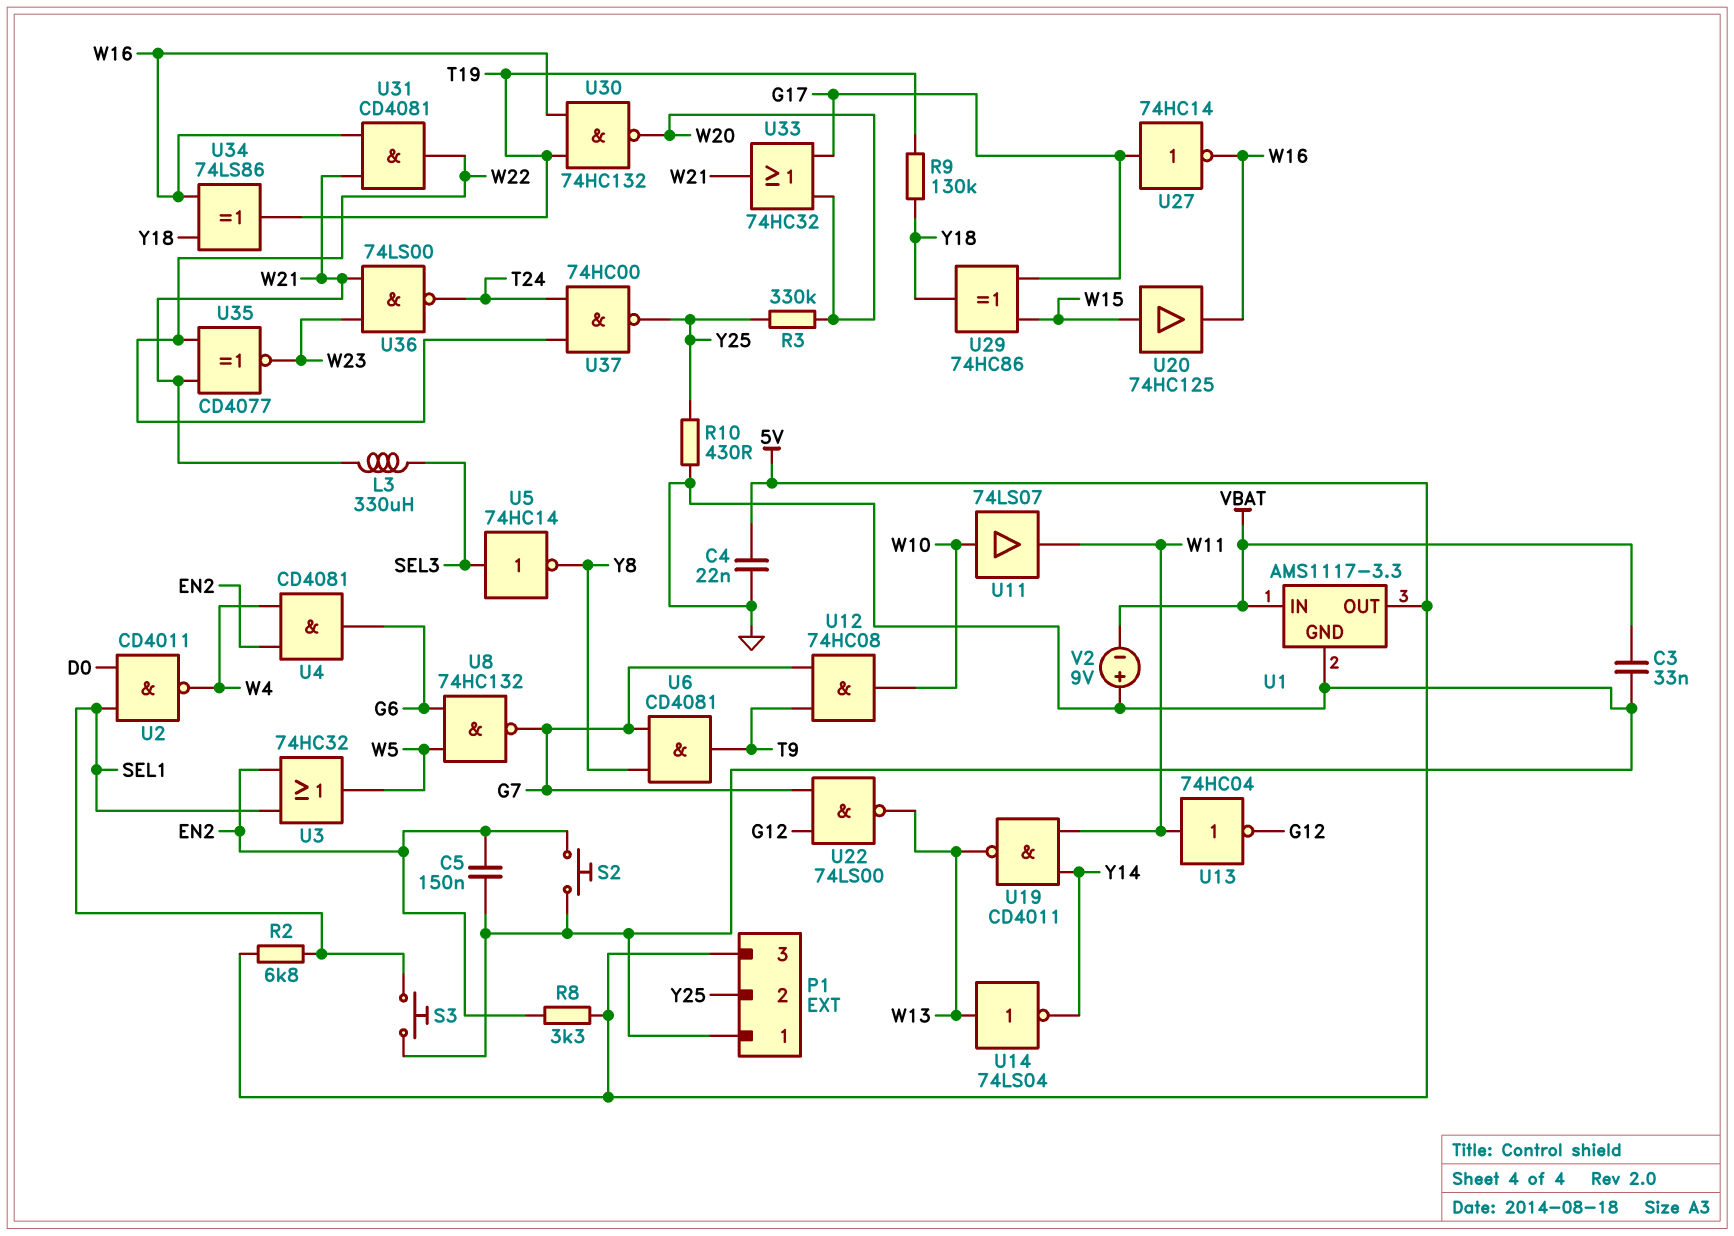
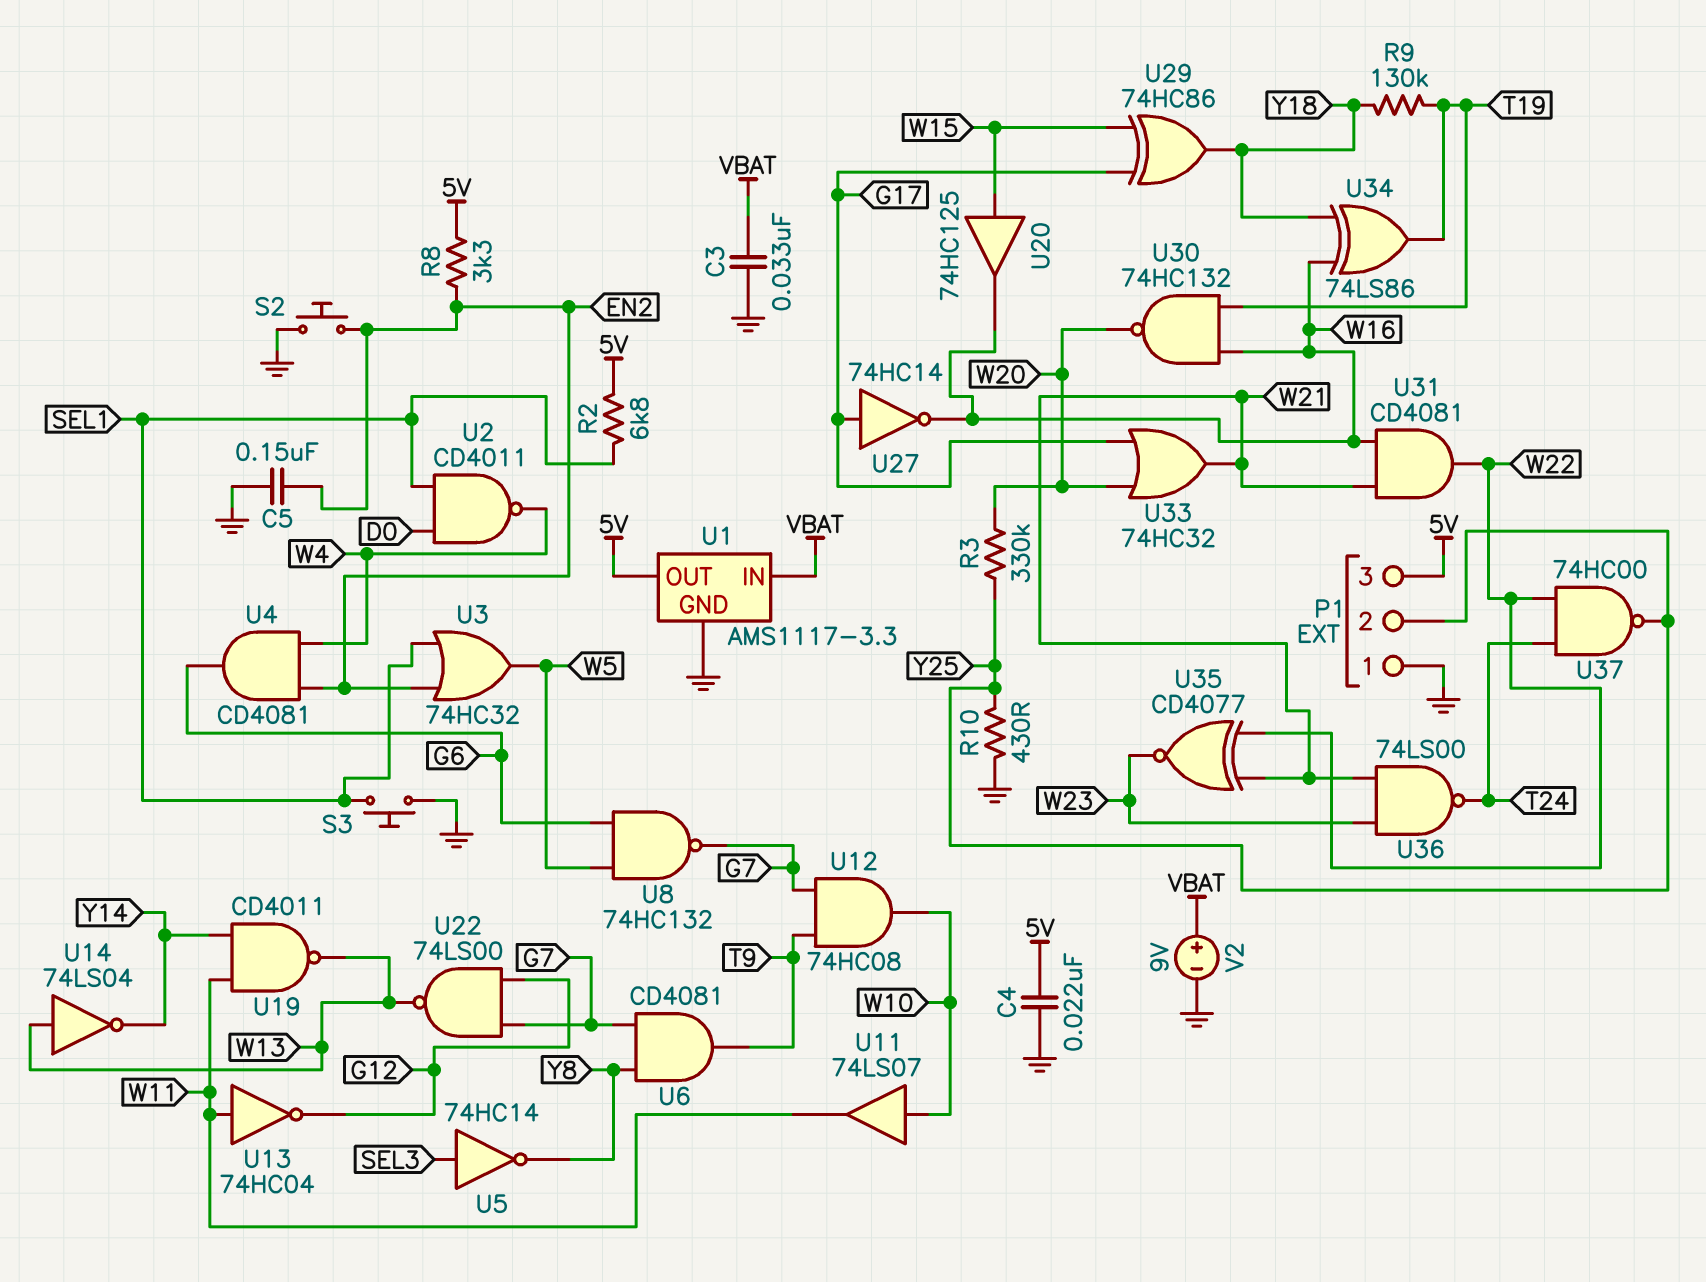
L3: 330uH (SEL3, W21) -> none
V2: 9V (plus GND, minus VBAT) -> 9V (plus VBAT, minus GND)

